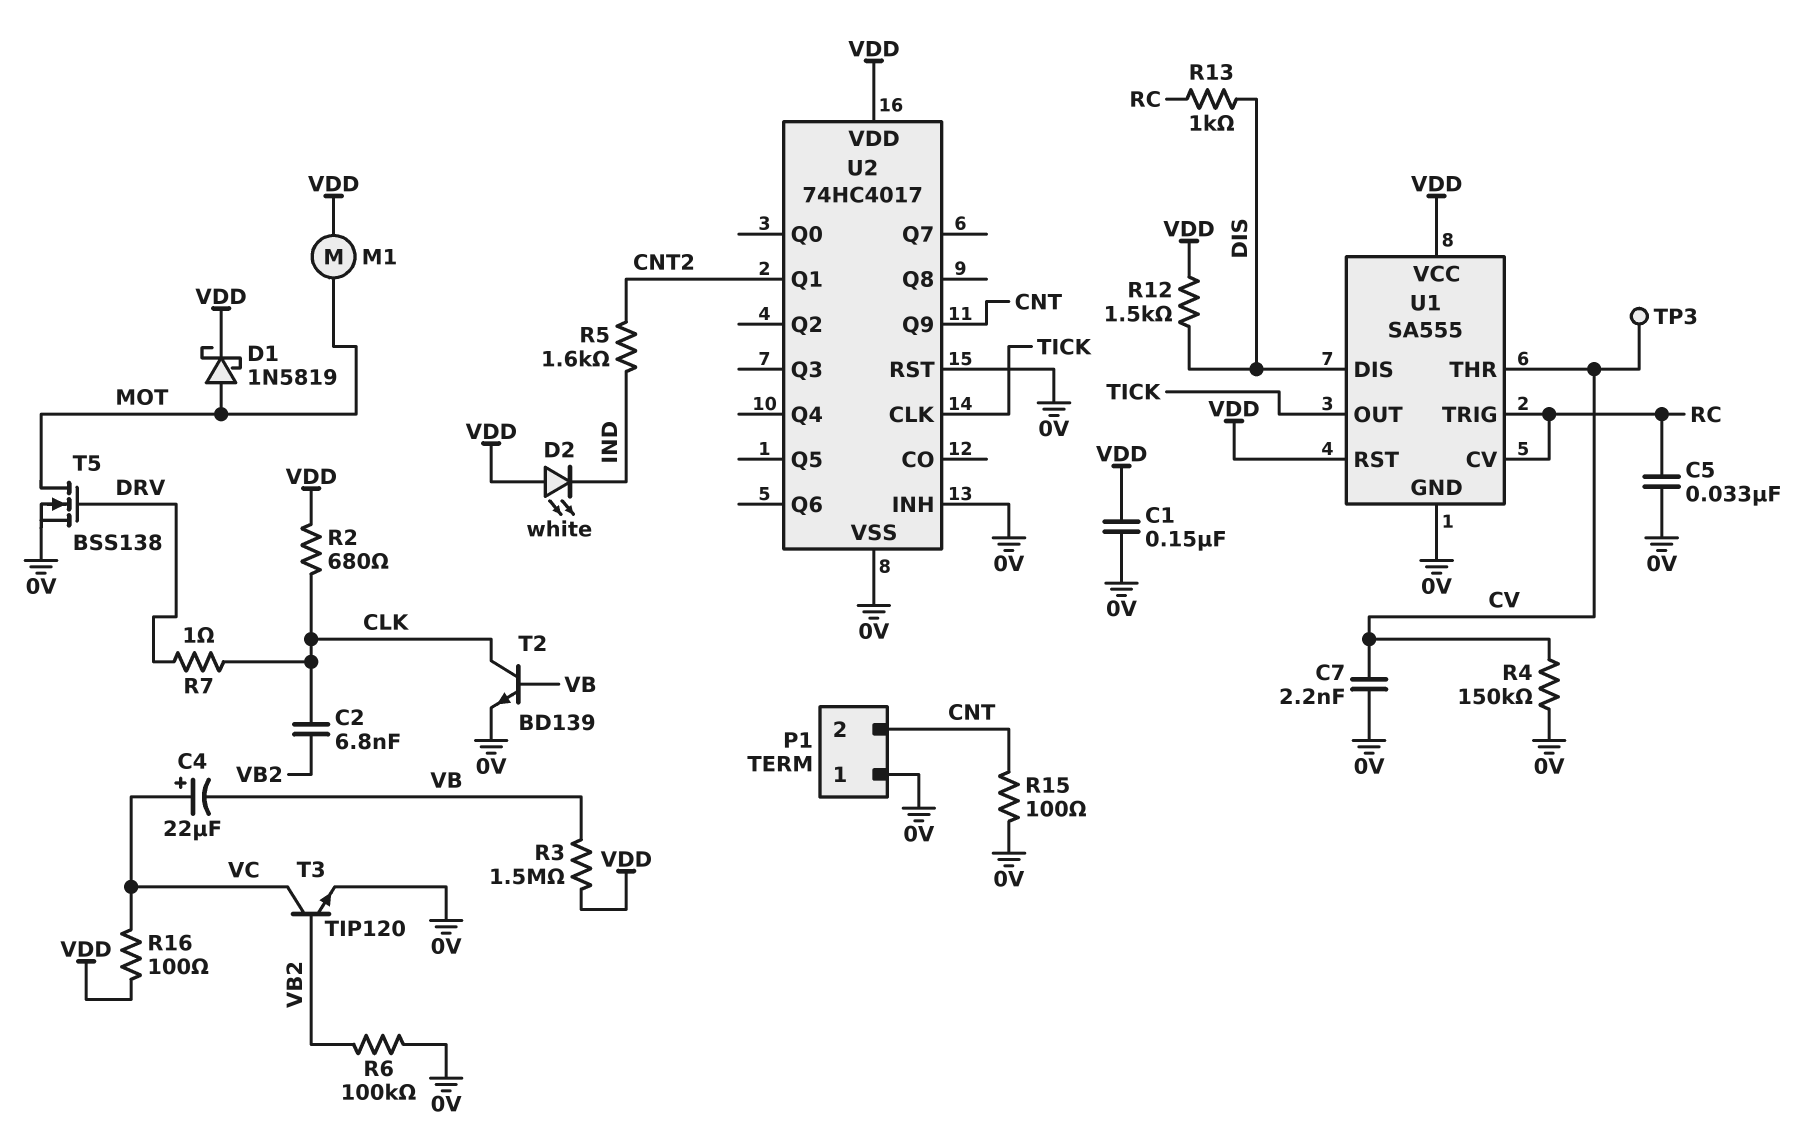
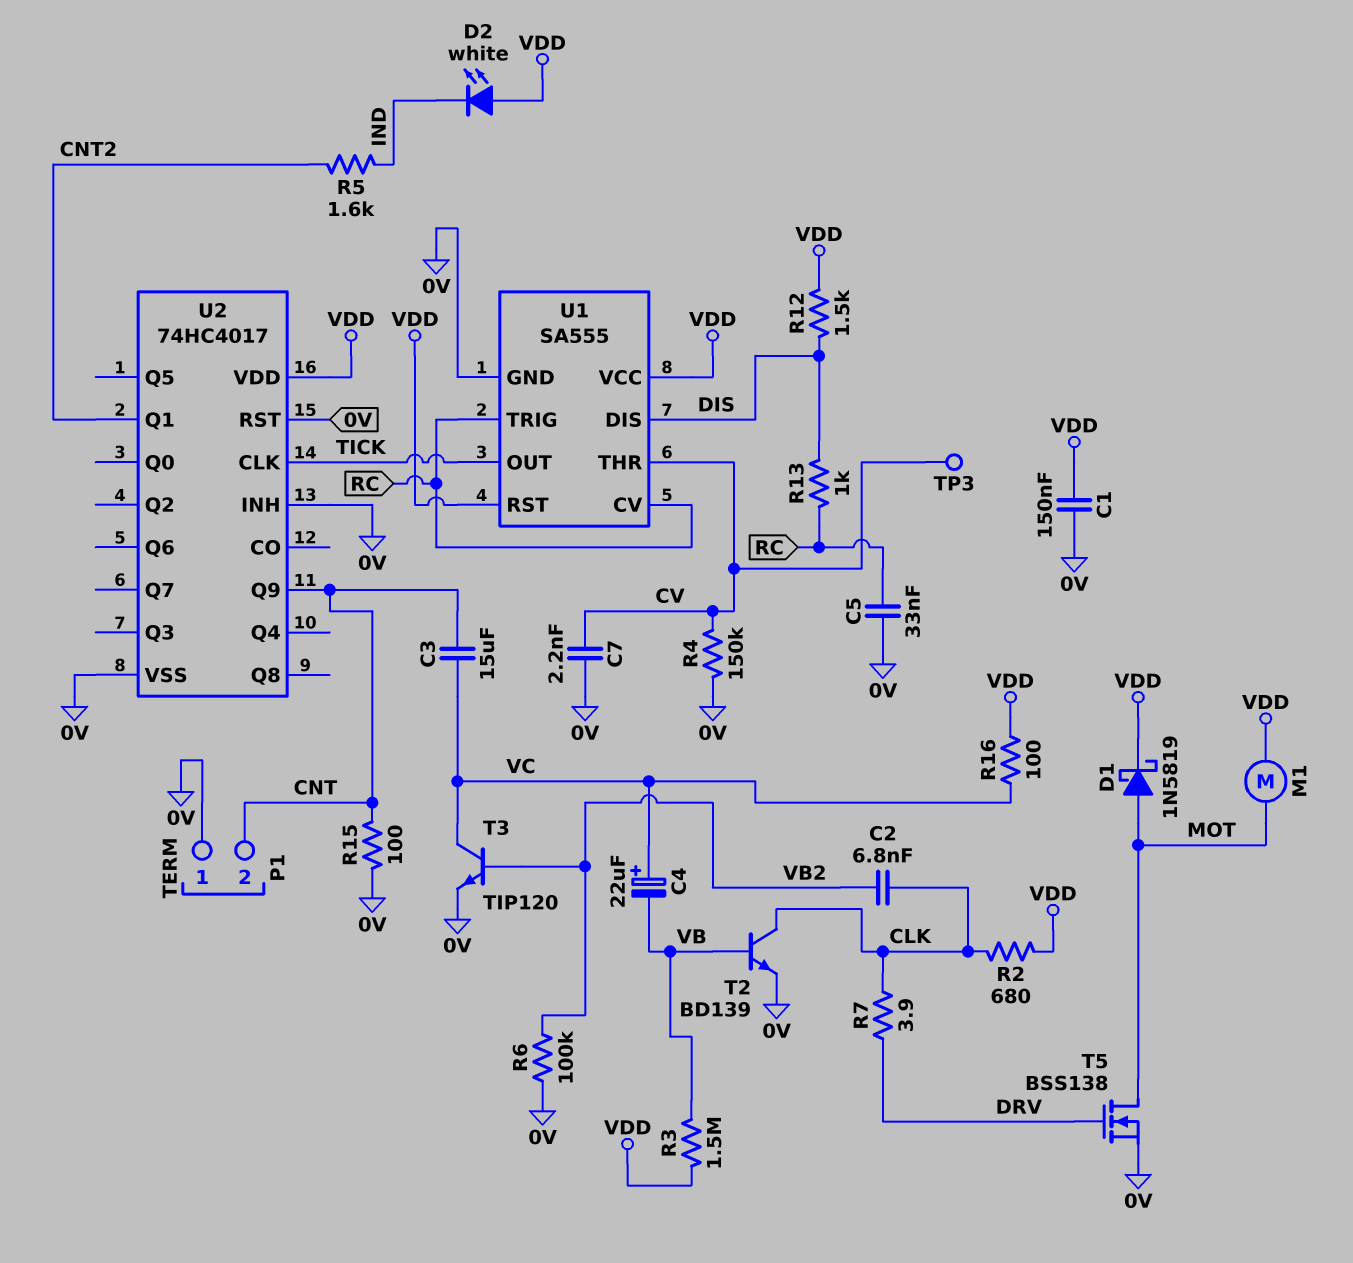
C3: none -> 15uF (CNT, VC)
R7: 1 (CLK, DRV) -> 3.9 (CLK, DRV)

